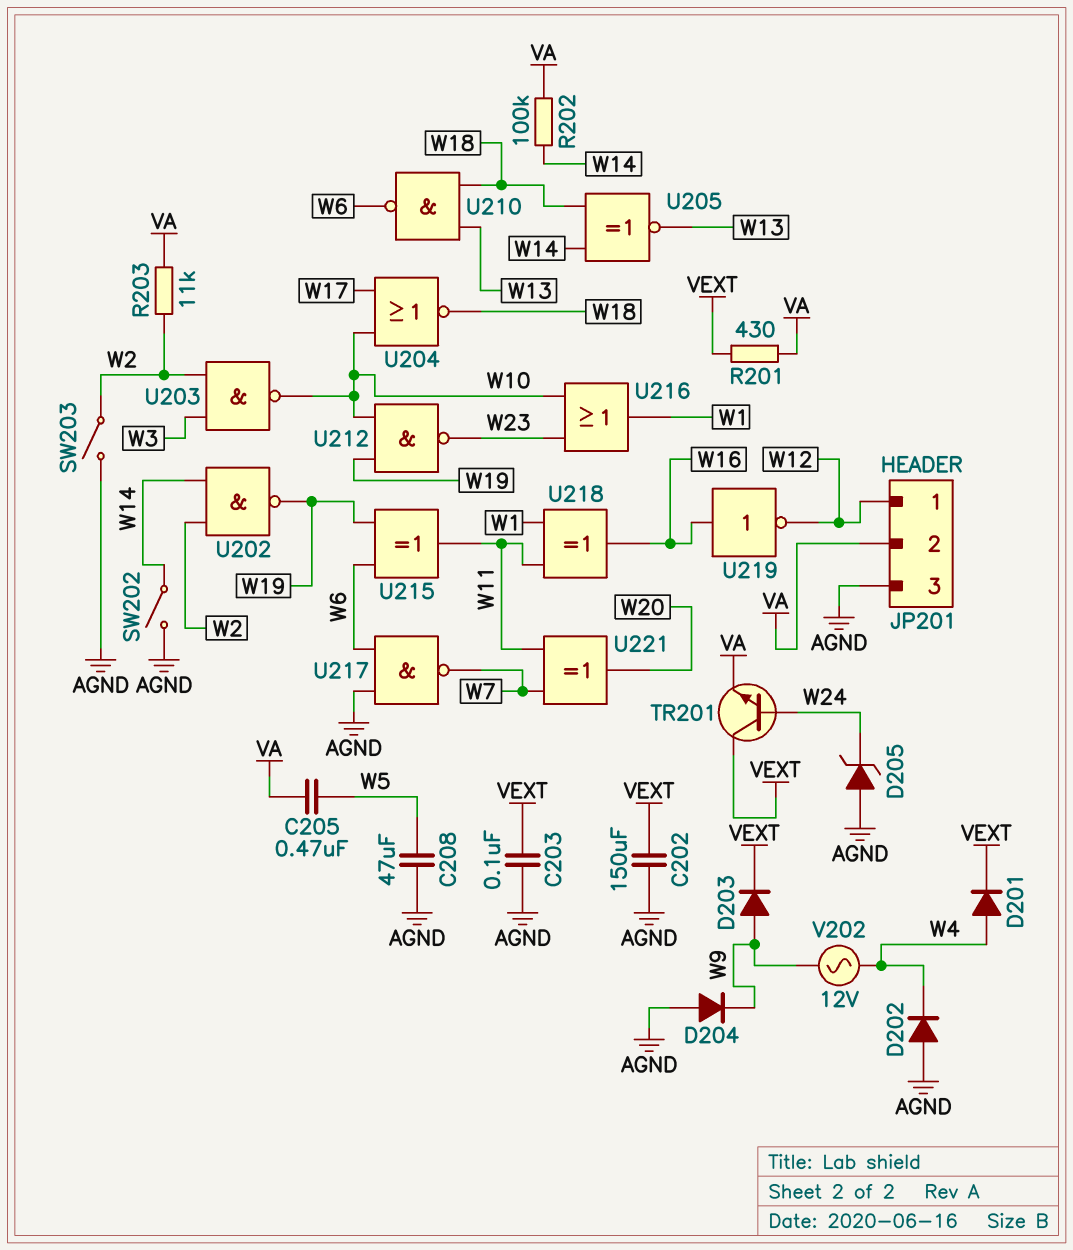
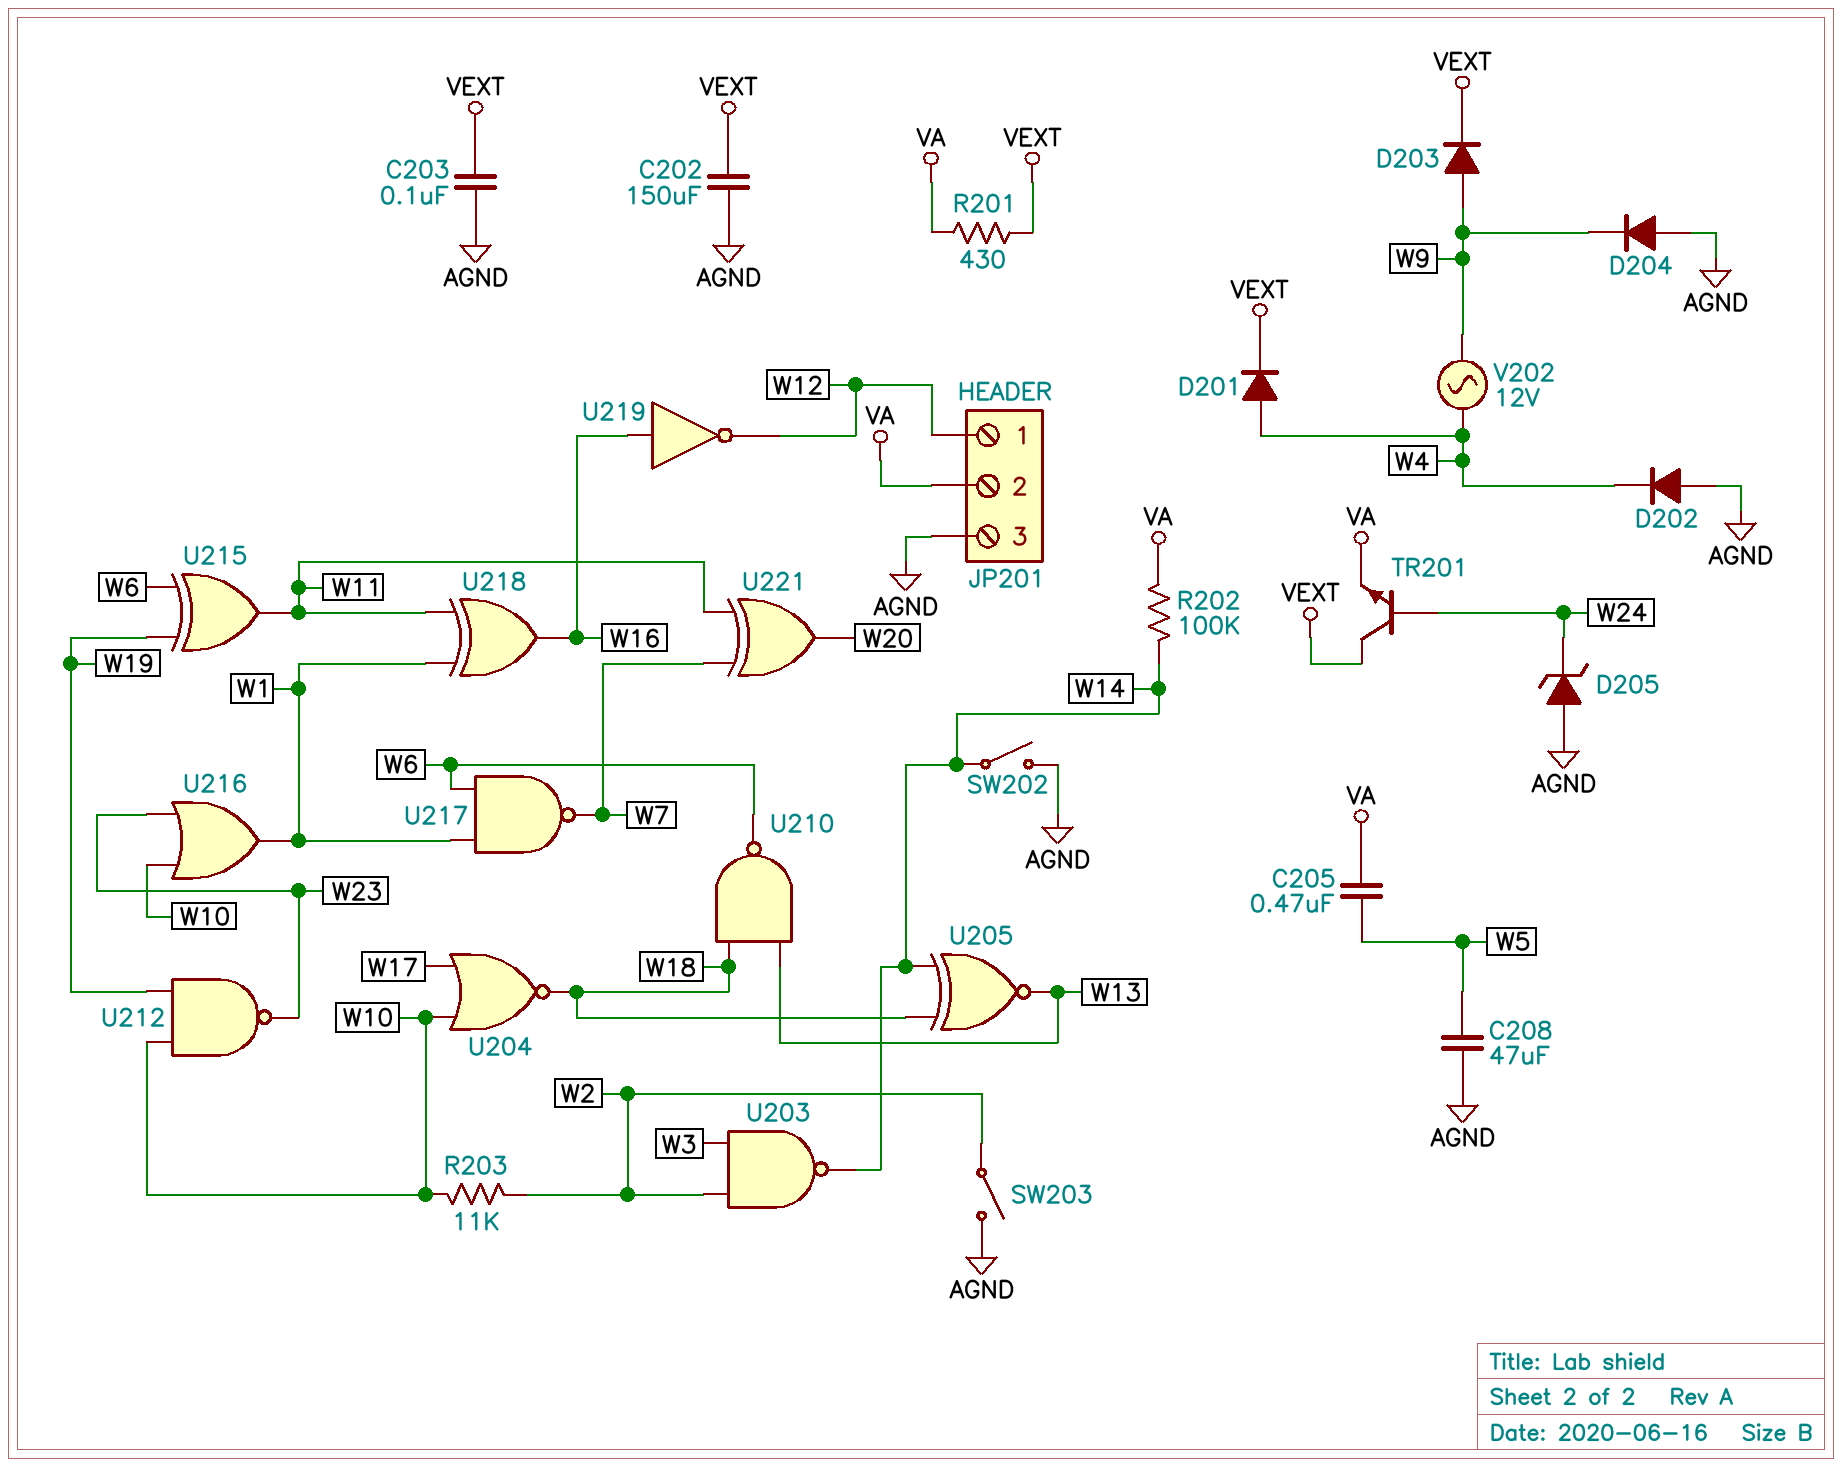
R203: 11k (VA, W2) -> 11k (W2, W10)
U202: NAND (in W2, in W14, out W19) -> none
U203: NAND (in W2, in W3, out W10) -> NAND (in W2, in W3, out W14)
U217: NAND (in AGND, in W6, out W7) -> NAND (in W1, in W6, out W7)

